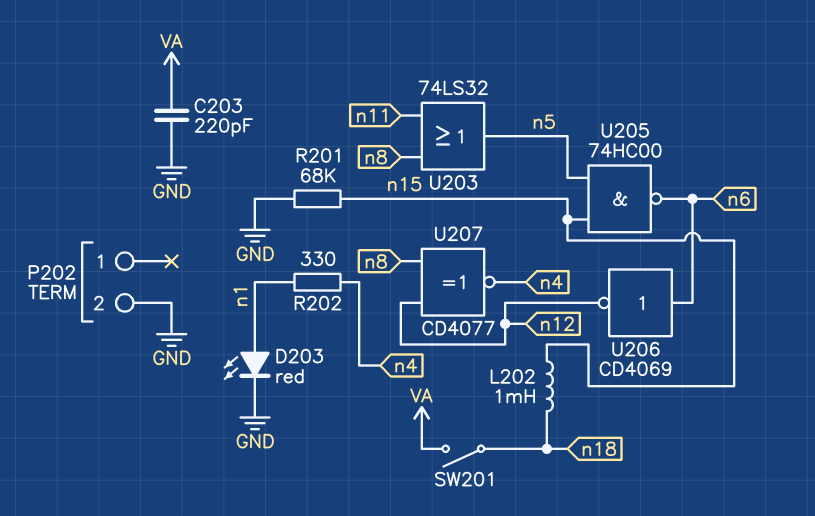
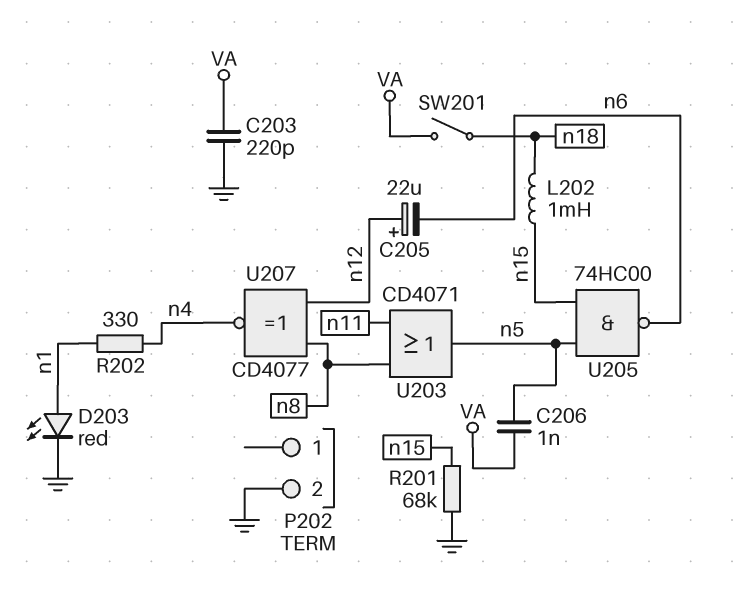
C205: none -> 22uF (plus n12, minus n6)
C206: none -> 1nF (VA, n5)
U203: OR 74LS32 (in n8, in n11, out n5) -> OR CD4071 (in n8, in n11, out n5)
U206: NOT CD4069 (in n6, out n12) -> none

